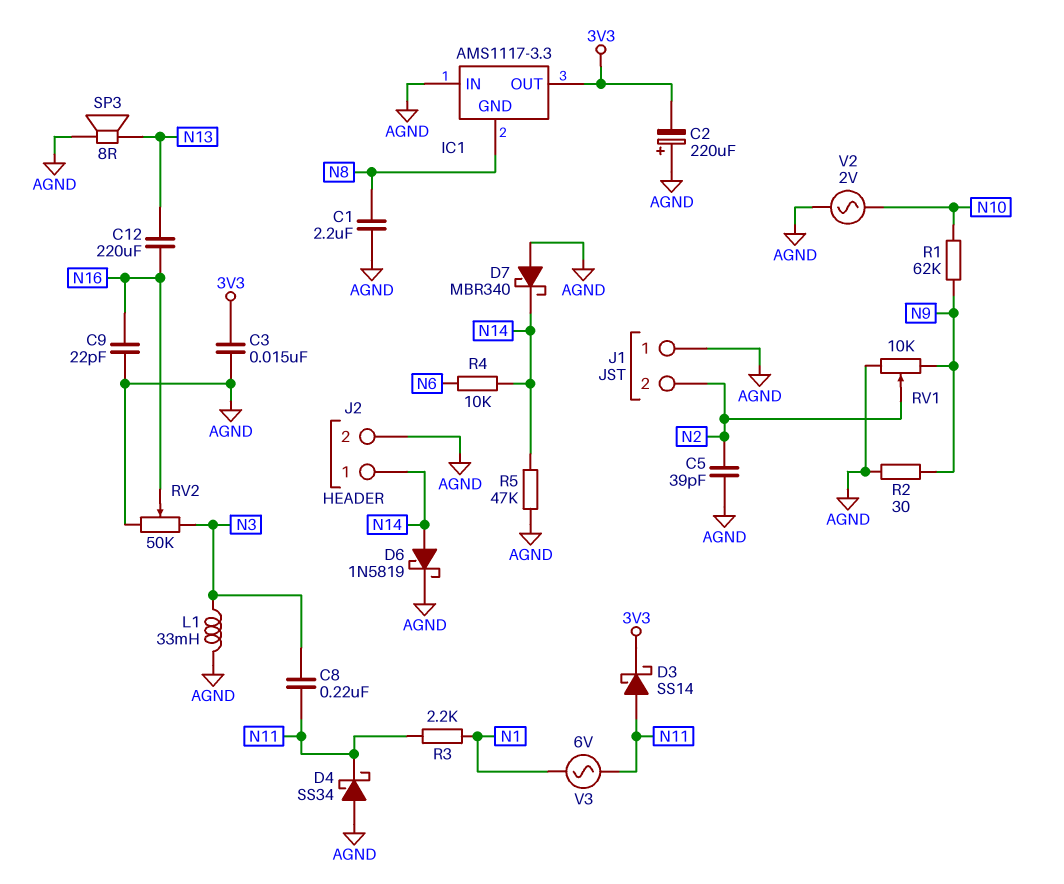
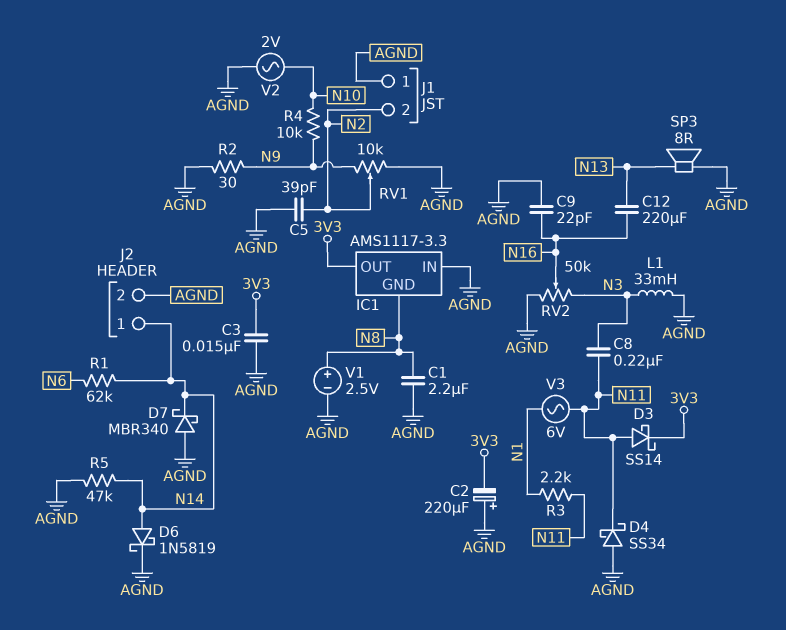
R1: 62k (N9, N10) -> 62k (N6, N14)
R4: 10k (N6, N14) -> 10k (N9, N10)
V1: none -> 2.5V (plus N8, minus AGND)

